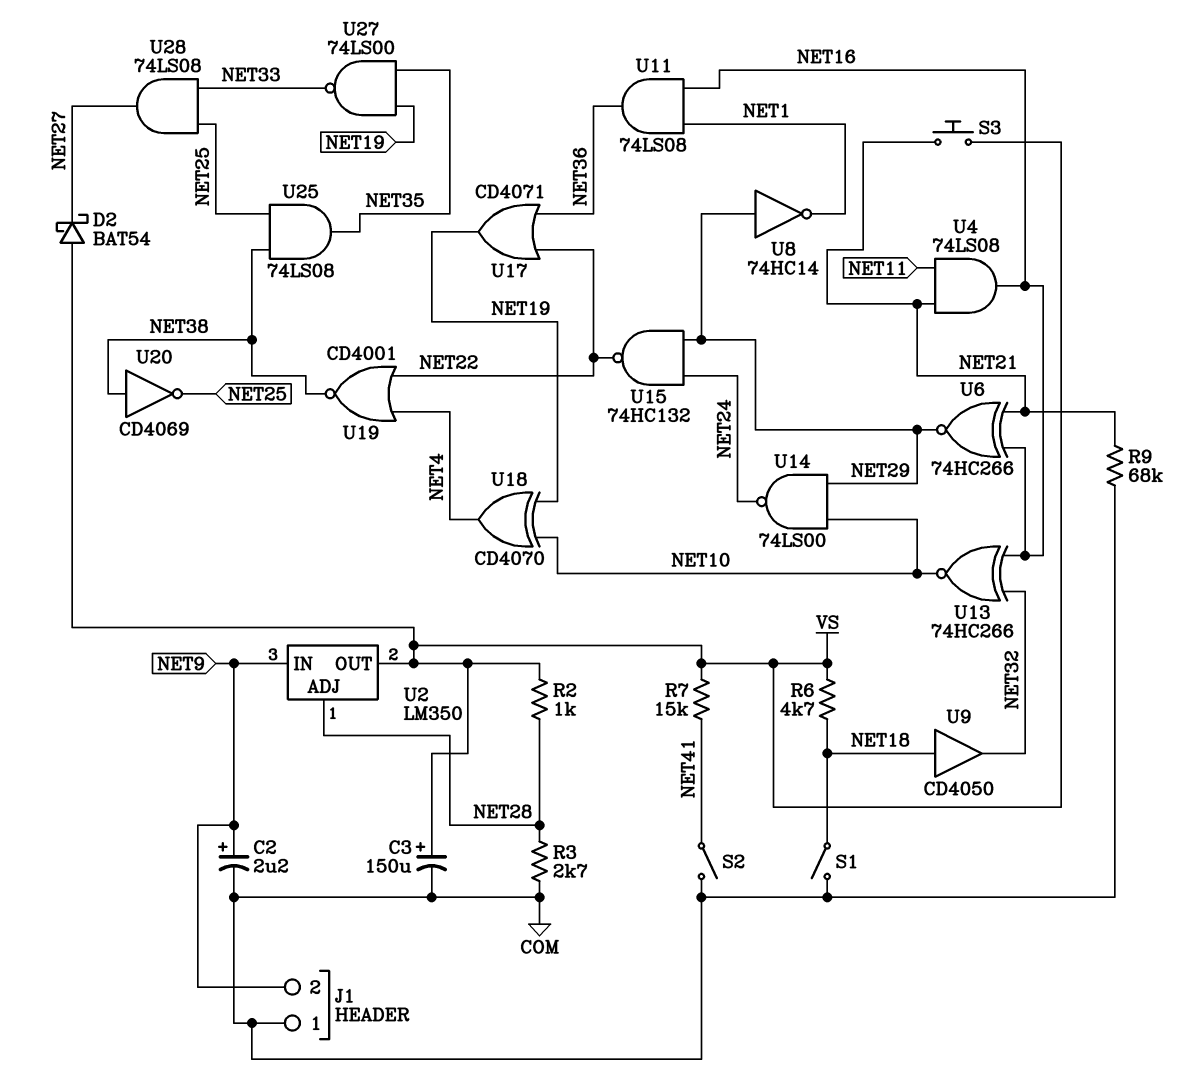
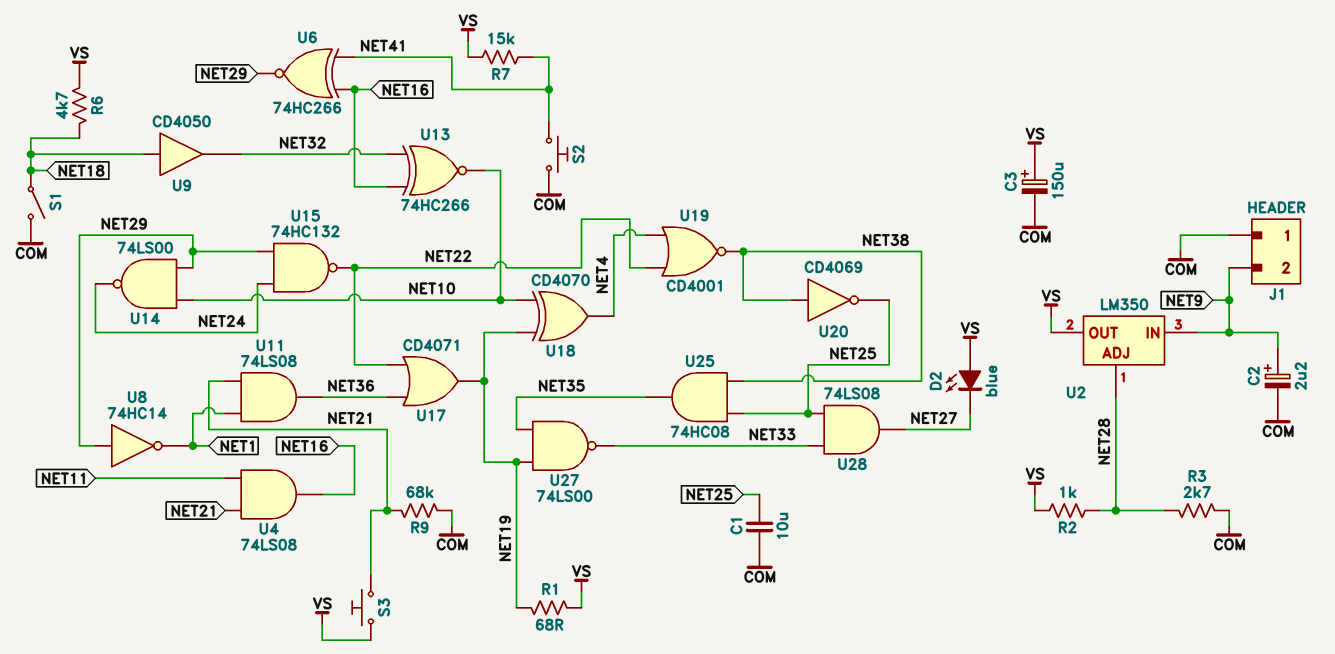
C1: none -> 10uF (COM, NET25)
D2: schottky BAT54 (A VS, K NET27) -> LED blue (A VS, K NET27)
R1: none -> 68 (NET19, VS)
S2: switch (COM, NET41) -> button (COM, NET41)
U6: XNOR 74HC266 (in NET16, in NET21, out NET29) -> XNOR 74HC266 (in NET16, in NET41, out NET29)
U11: AND 74LS08 (in NET1, in NET16, out NET36) -> AND 74LS08 (in NET1, in NET21, out NET36)
U25: AND 74LS08 (in NET25, in NET38, out NET35) -> AND 74HC08 (in NET25, in NET38, out NET35)

